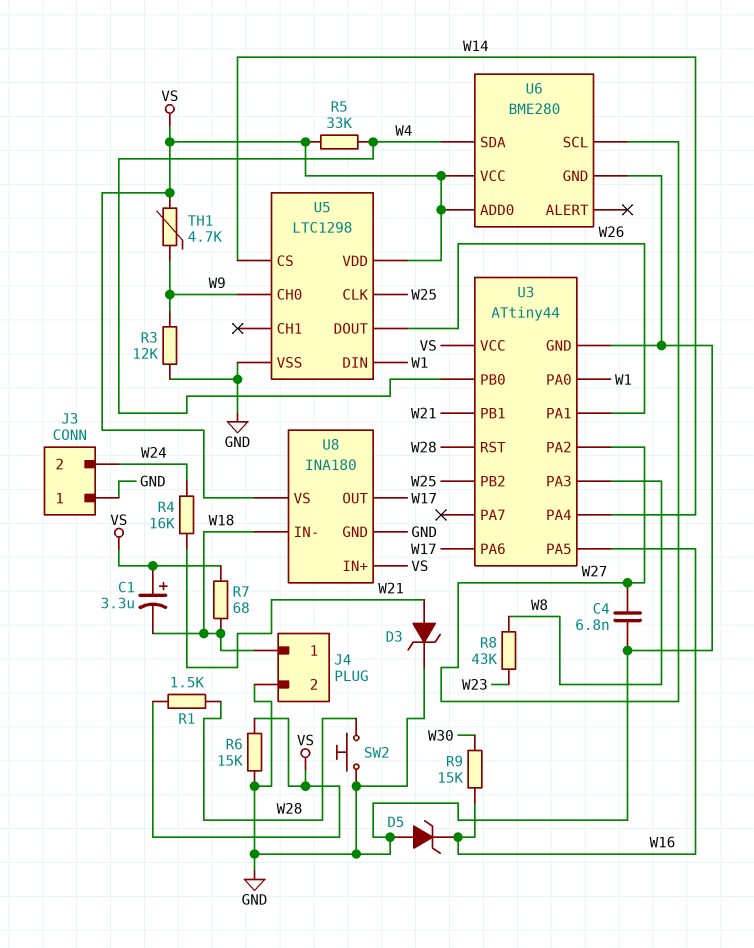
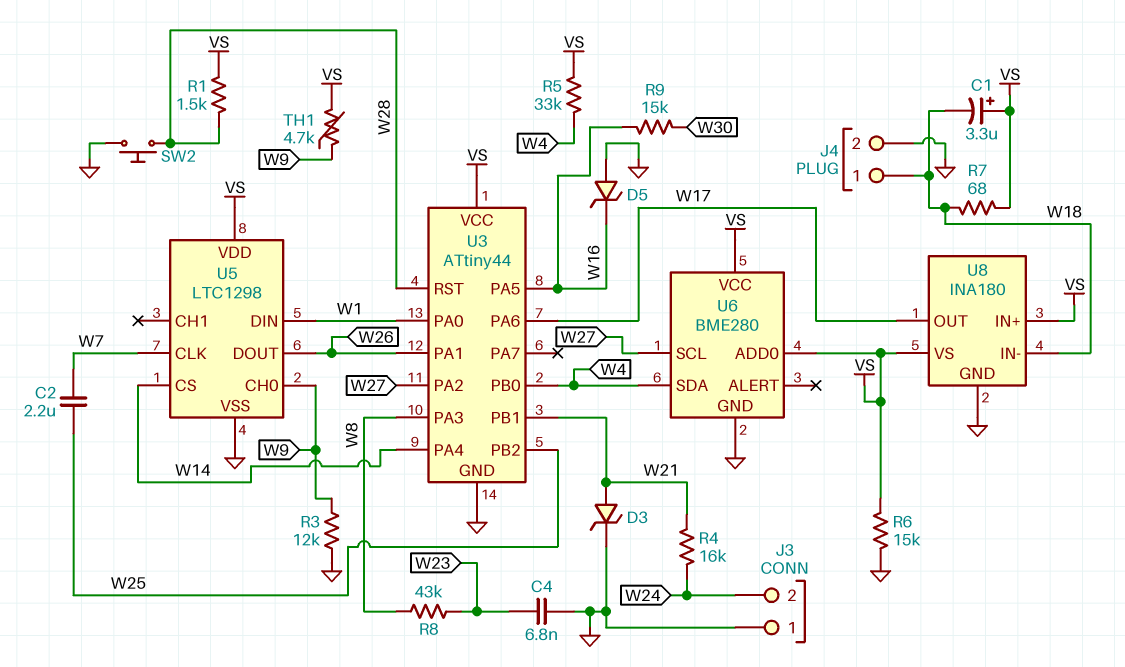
C2: none -> 2.2uF (W7, W25)
C4: 6.8nF (GND, W27) -> 6.8nF (GND, W23)
U5 pin CLK: W25 -> W7

